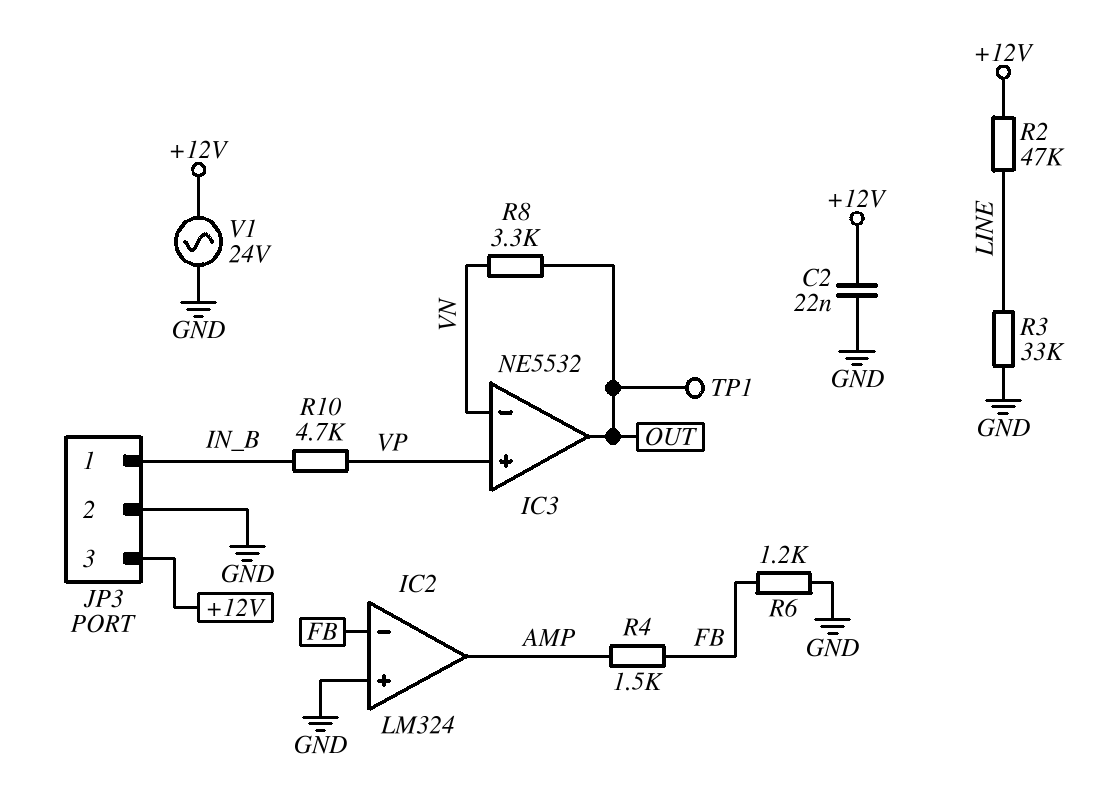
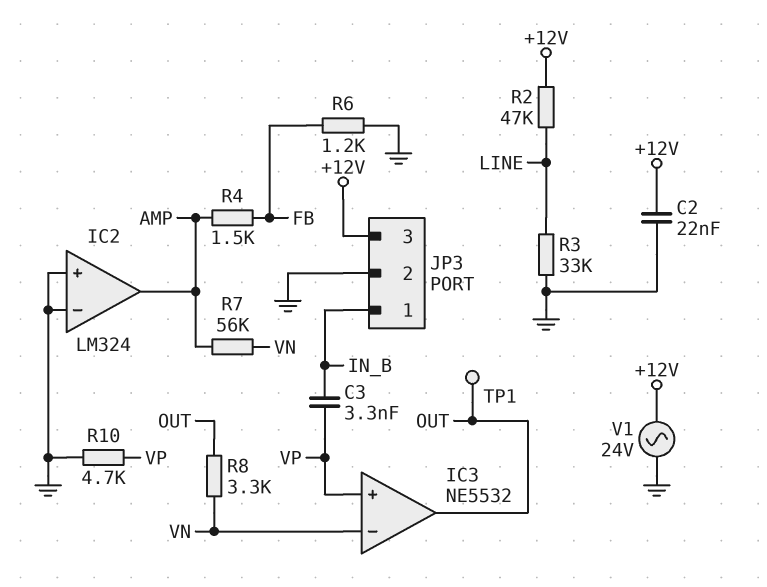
C3: none -> 3.3nF (IN_B, VP)
IC2 pin in-: FB -> GND
R7: none -> 56k (AMP, VN)
R10: 4.7k (IN_B, VP) -> 4.7k (GND, VP)

